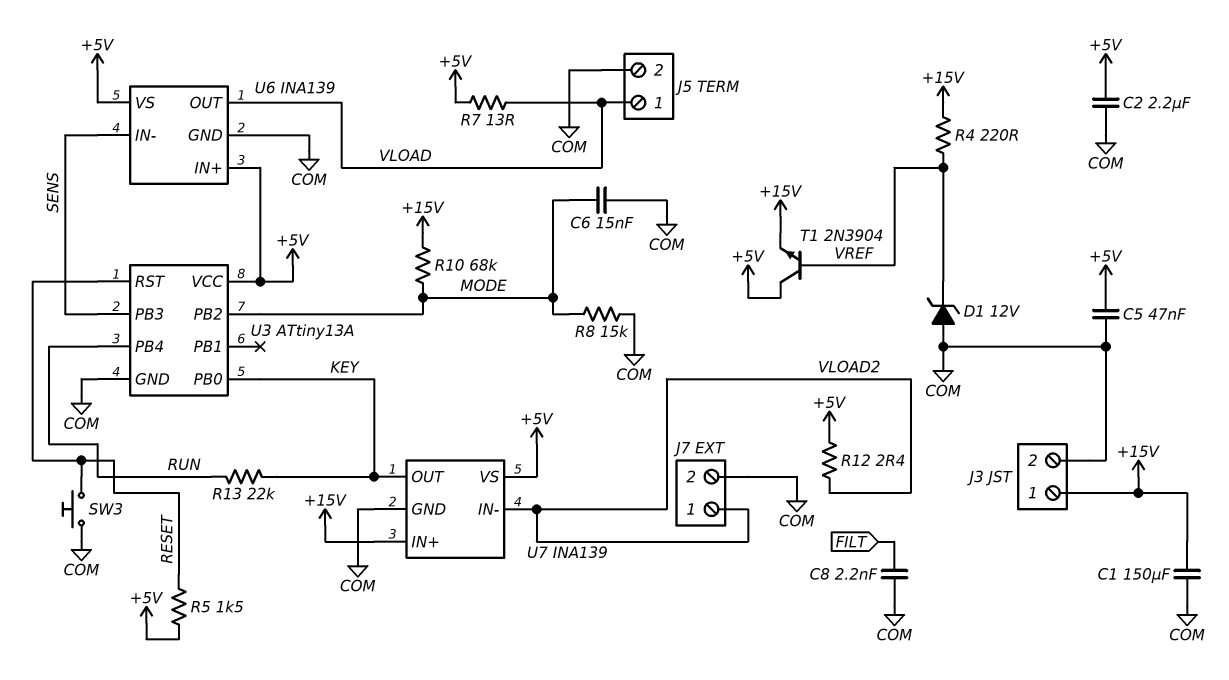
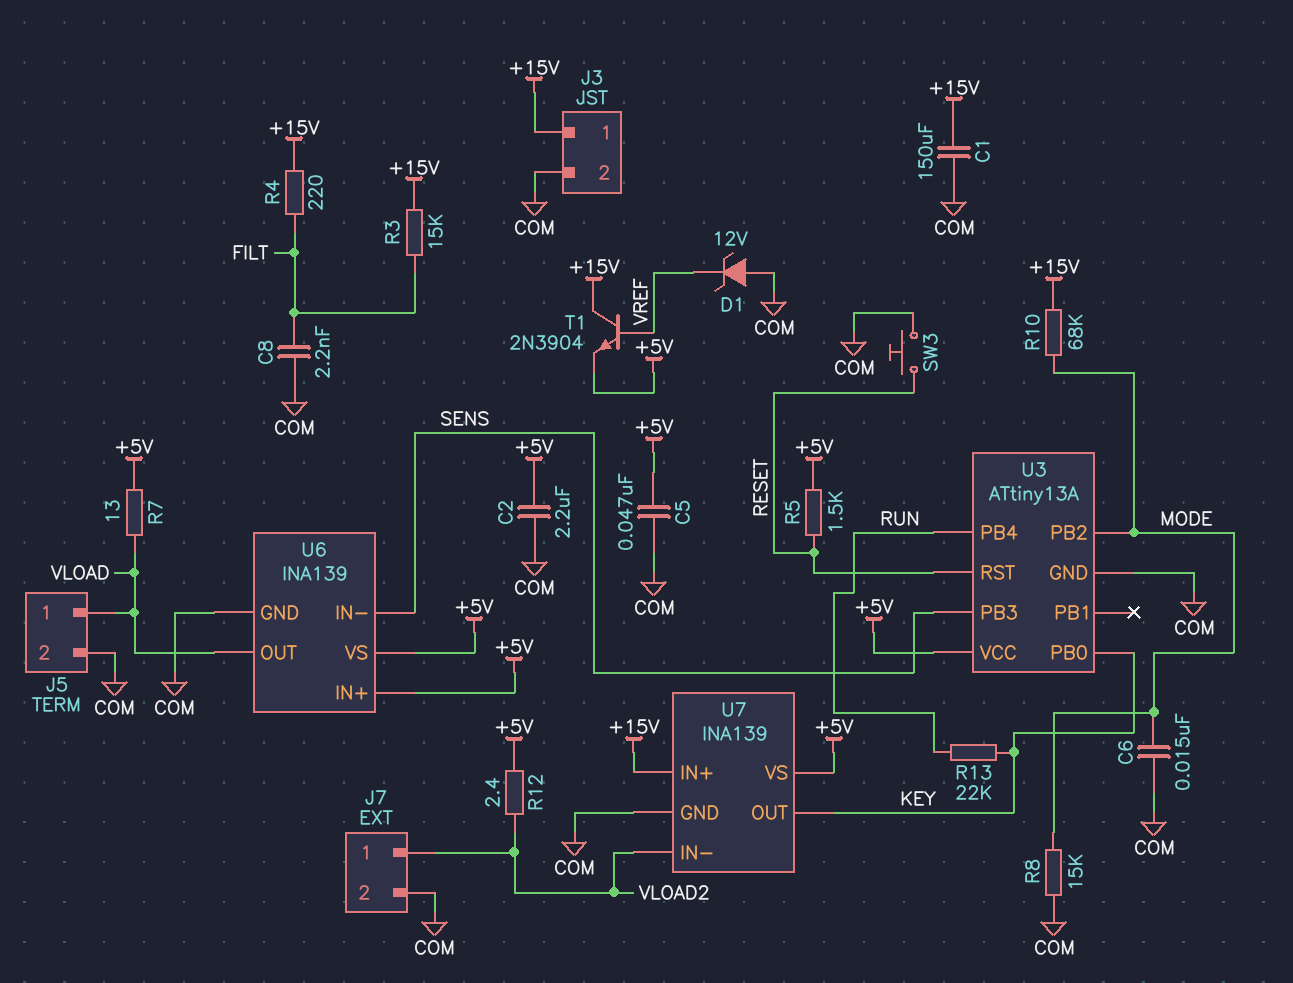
R3: none -> 15k (+15V, FILT)
R4: 220 (+15V, VREF) -> 220 (+15V, FILT)
T1: NPN 2N3904 (B VREF, C +5V, E +15V) -> NPN 2N3904 (B VREF, C +15V, E +5V)

